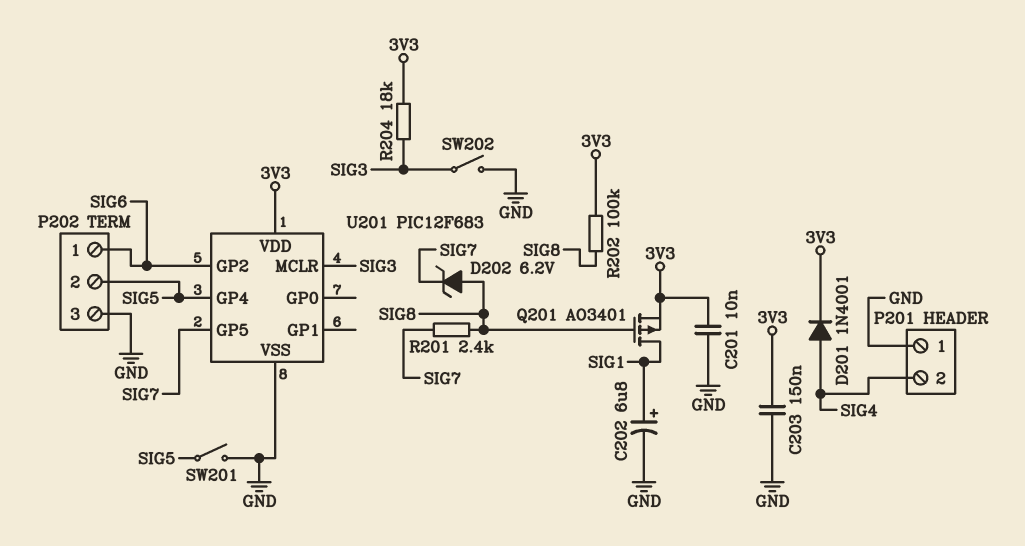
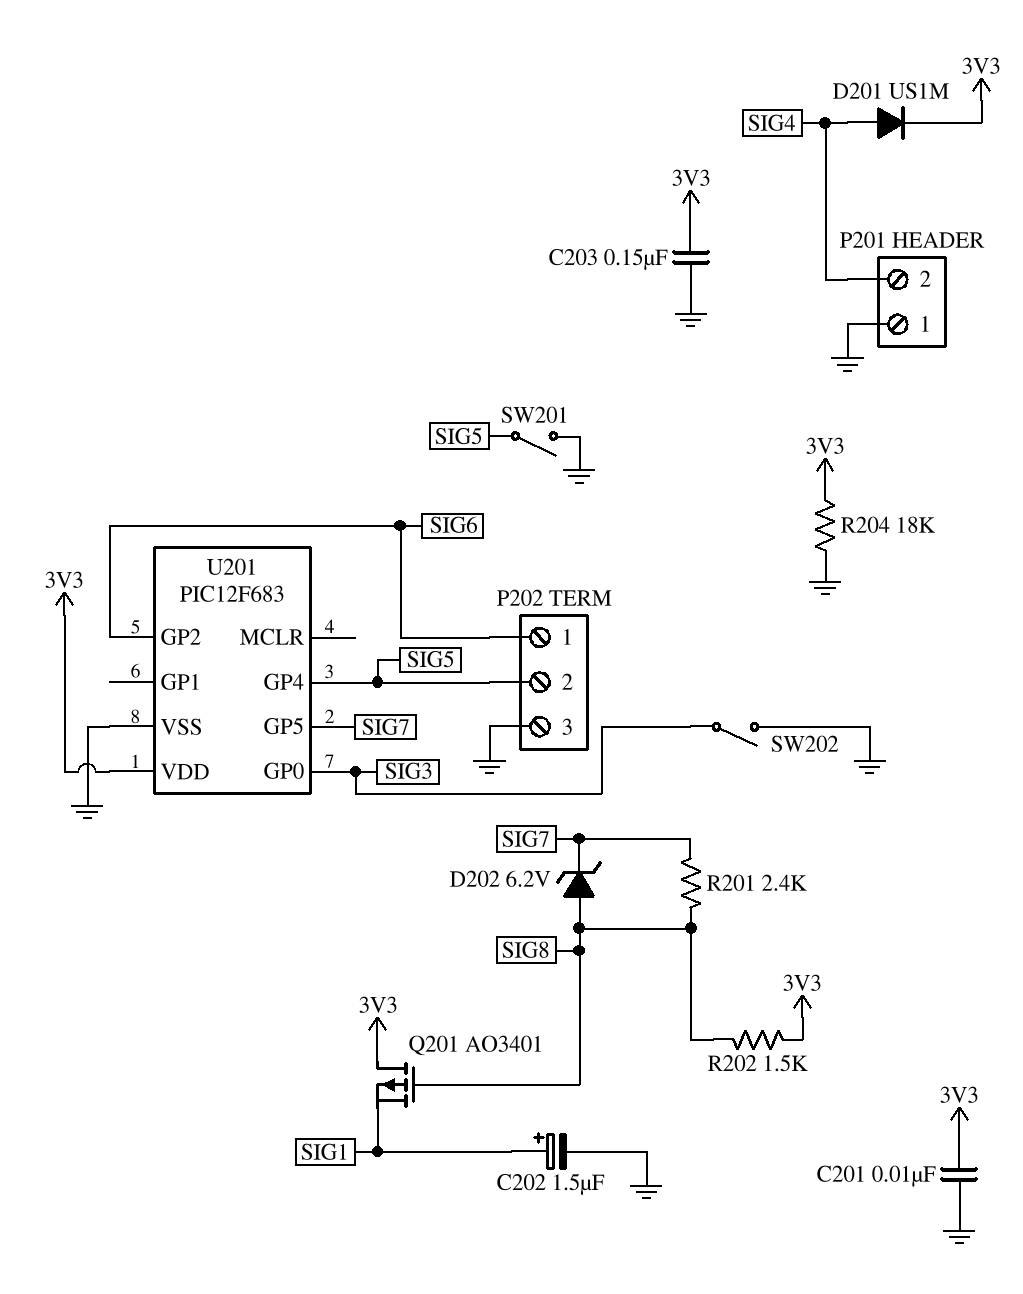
C202: 6.8uF (plus SIG1, minus GND) -> 1.5uF (plus SIG1, minus GND)
D201: diode 1N4001 (A SIG4, K 3V3) -> diode US1M (A SIG4, K 3V3)
Q201: PMOS AO3401 (G SIG8, D SIG1, S 3V3) -> PMOS AO3401 (G SIG8, D 3V3, S SIG1)
R202: 100k (3V3, SIG8) -> 1.5k (3V3, SIG8)
R204: 18k (3V3, SIG3) -> 18k (3V3, GND)
U201 pin GP0: none -> SIG3
U201 pin MCLR: SIG3 -> none

